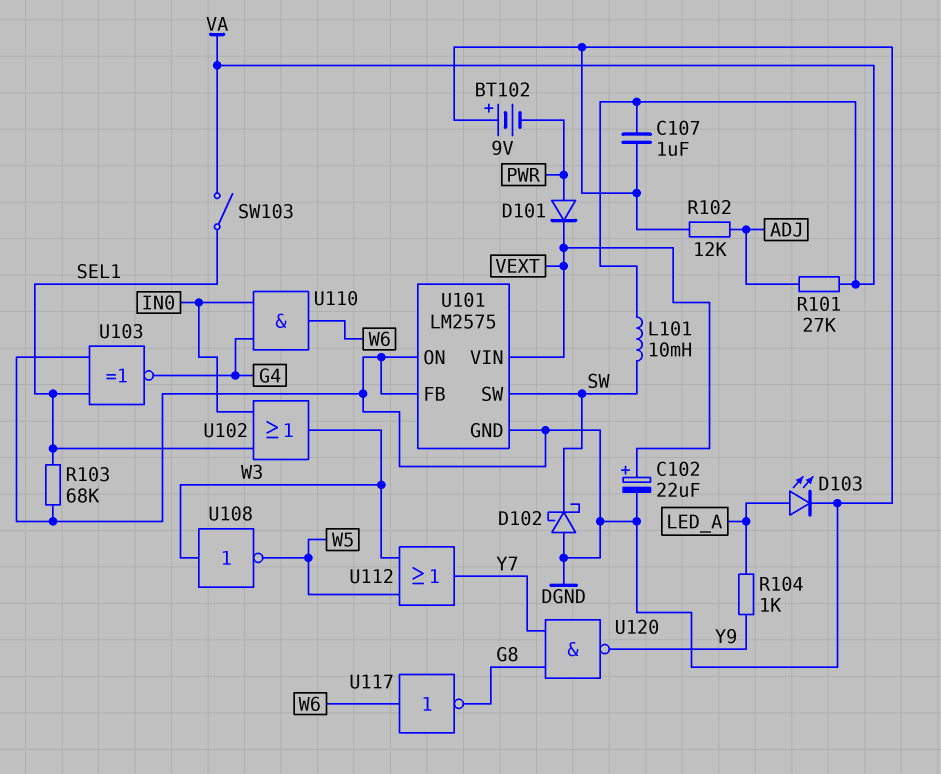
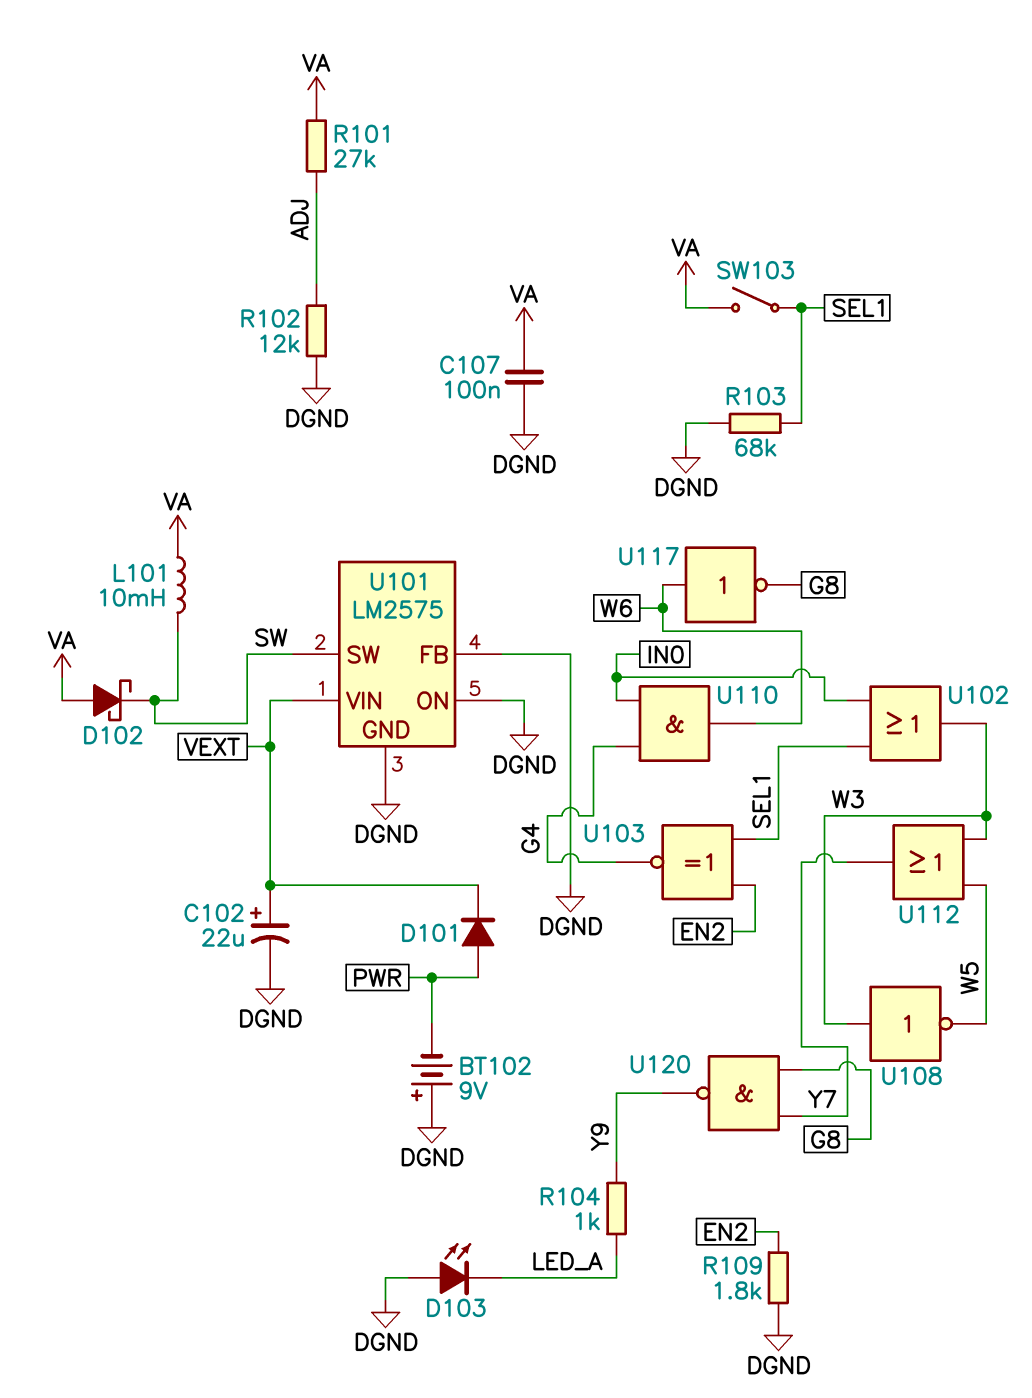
C107: 1uF (DGND, VA) -> 100nF (DGND, VA)
D102: schottky (A DGND, K SW) -> schottky (A VA, K SW)
D103: LED (A LED_A, K DGND) -> LED (A DGND, K LED_A)
R109: none -> 1.8k (DGND, EN2)
U103: XNOR (in DGND, in SEL1, out G4) -> XNOR (in EN2, in SEL1, out G4)

